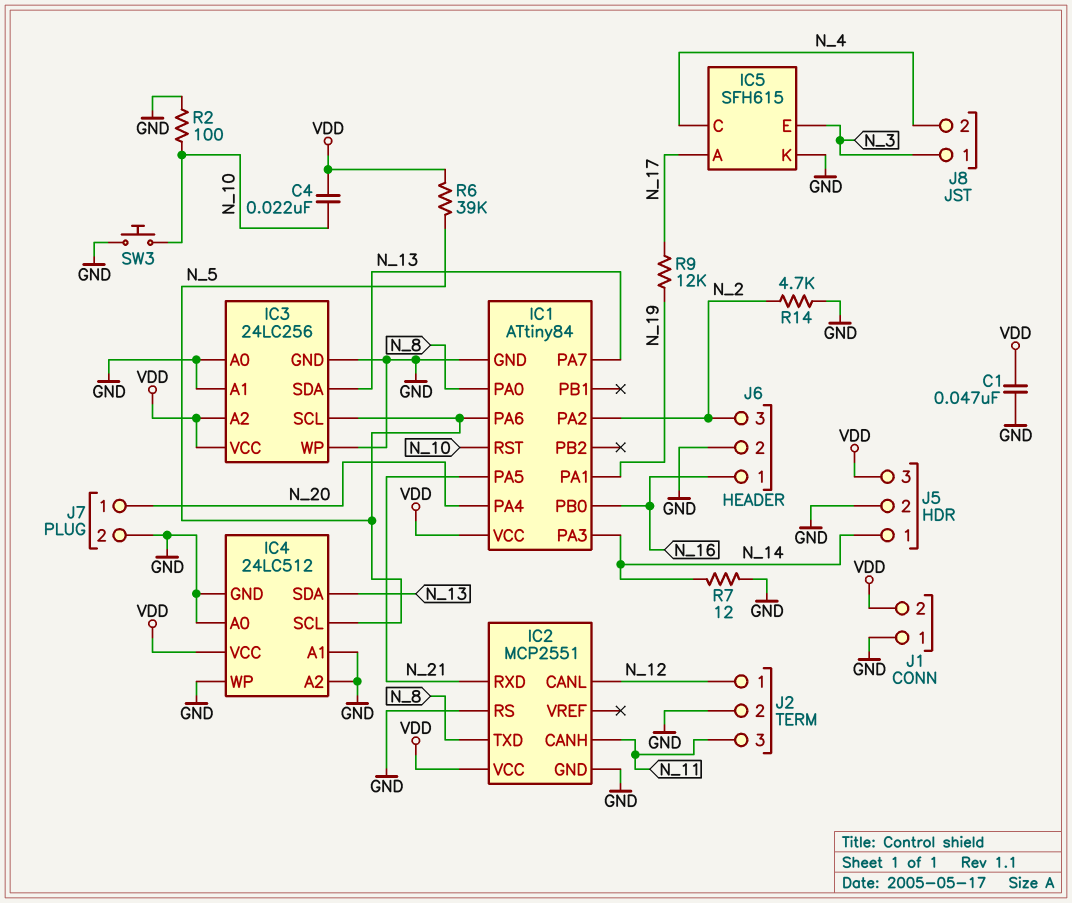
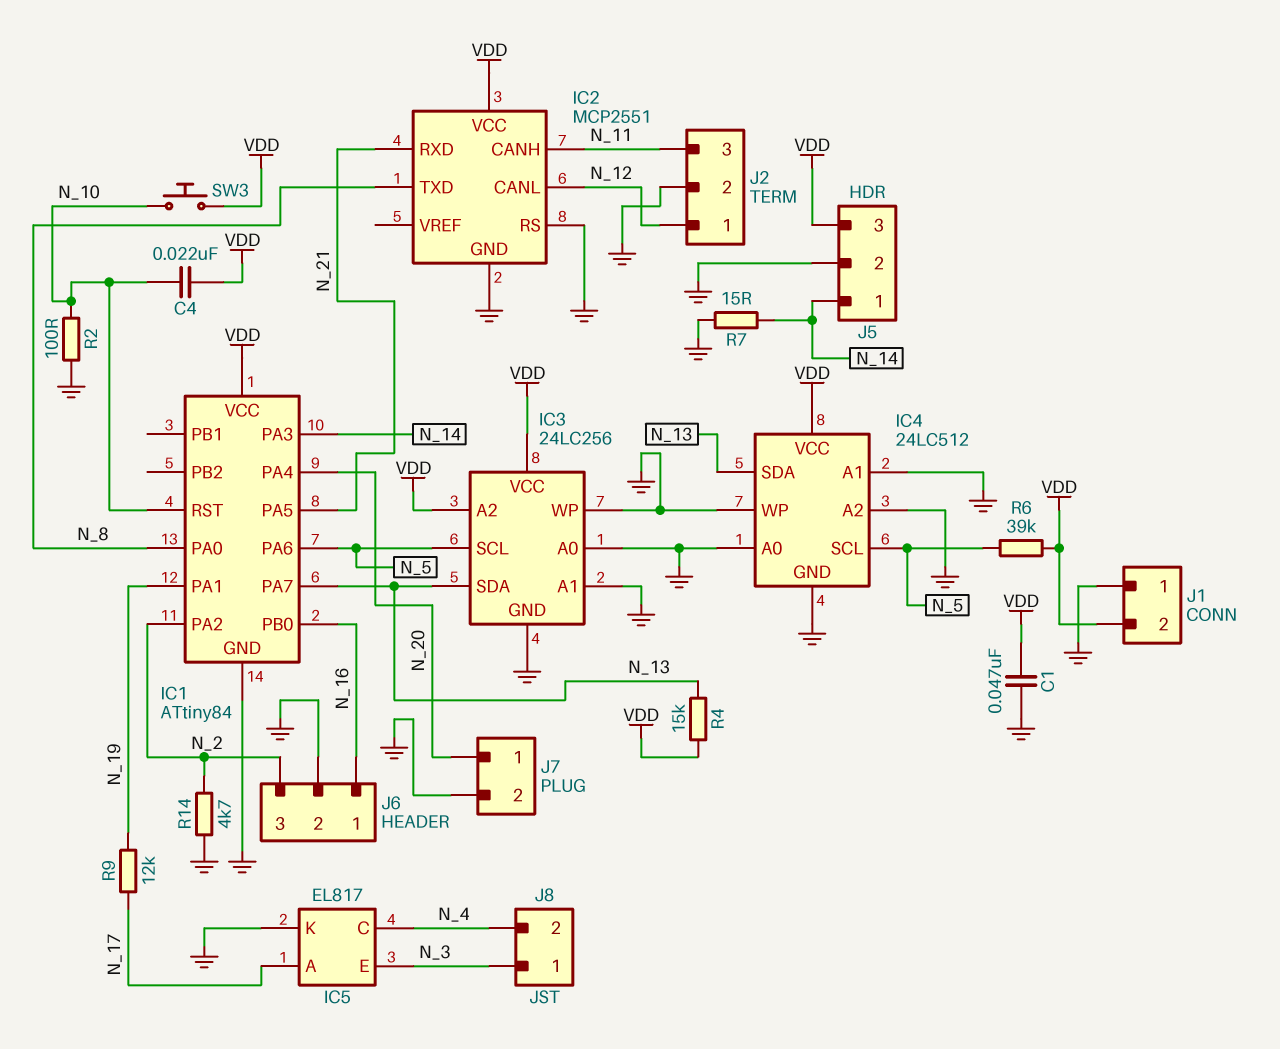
IC5: SFH615 -> EL817
R4: none -> 15k (N_13, VDD)
R7: 12 (GND, N_14) -> 15 (GND, N_14)
SW3: button (GND, N_10) -> button (N_10, VDD)

